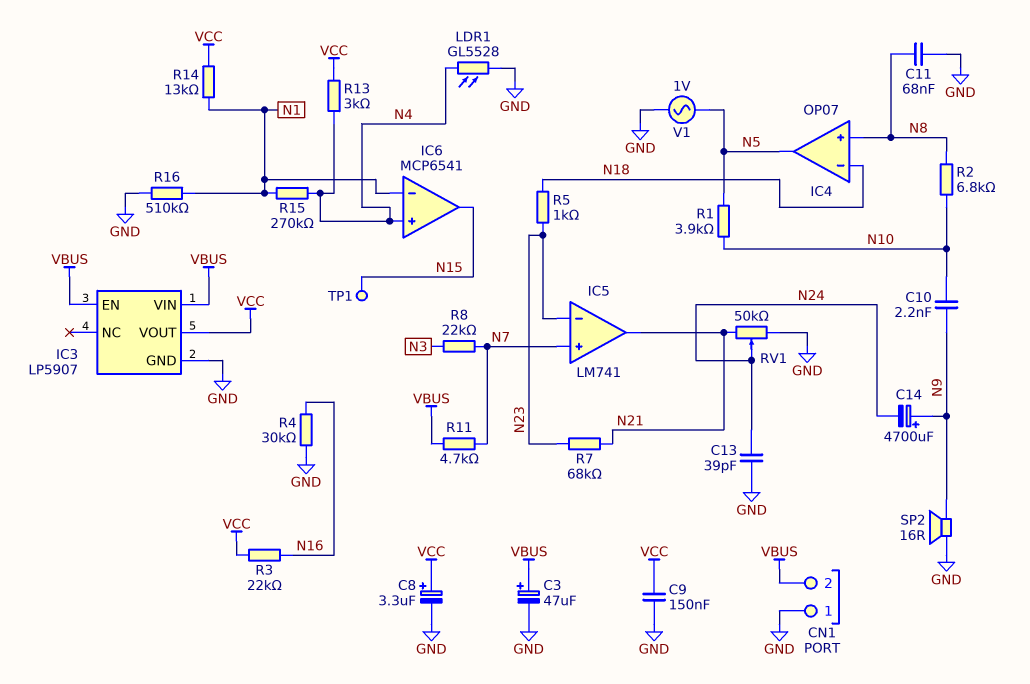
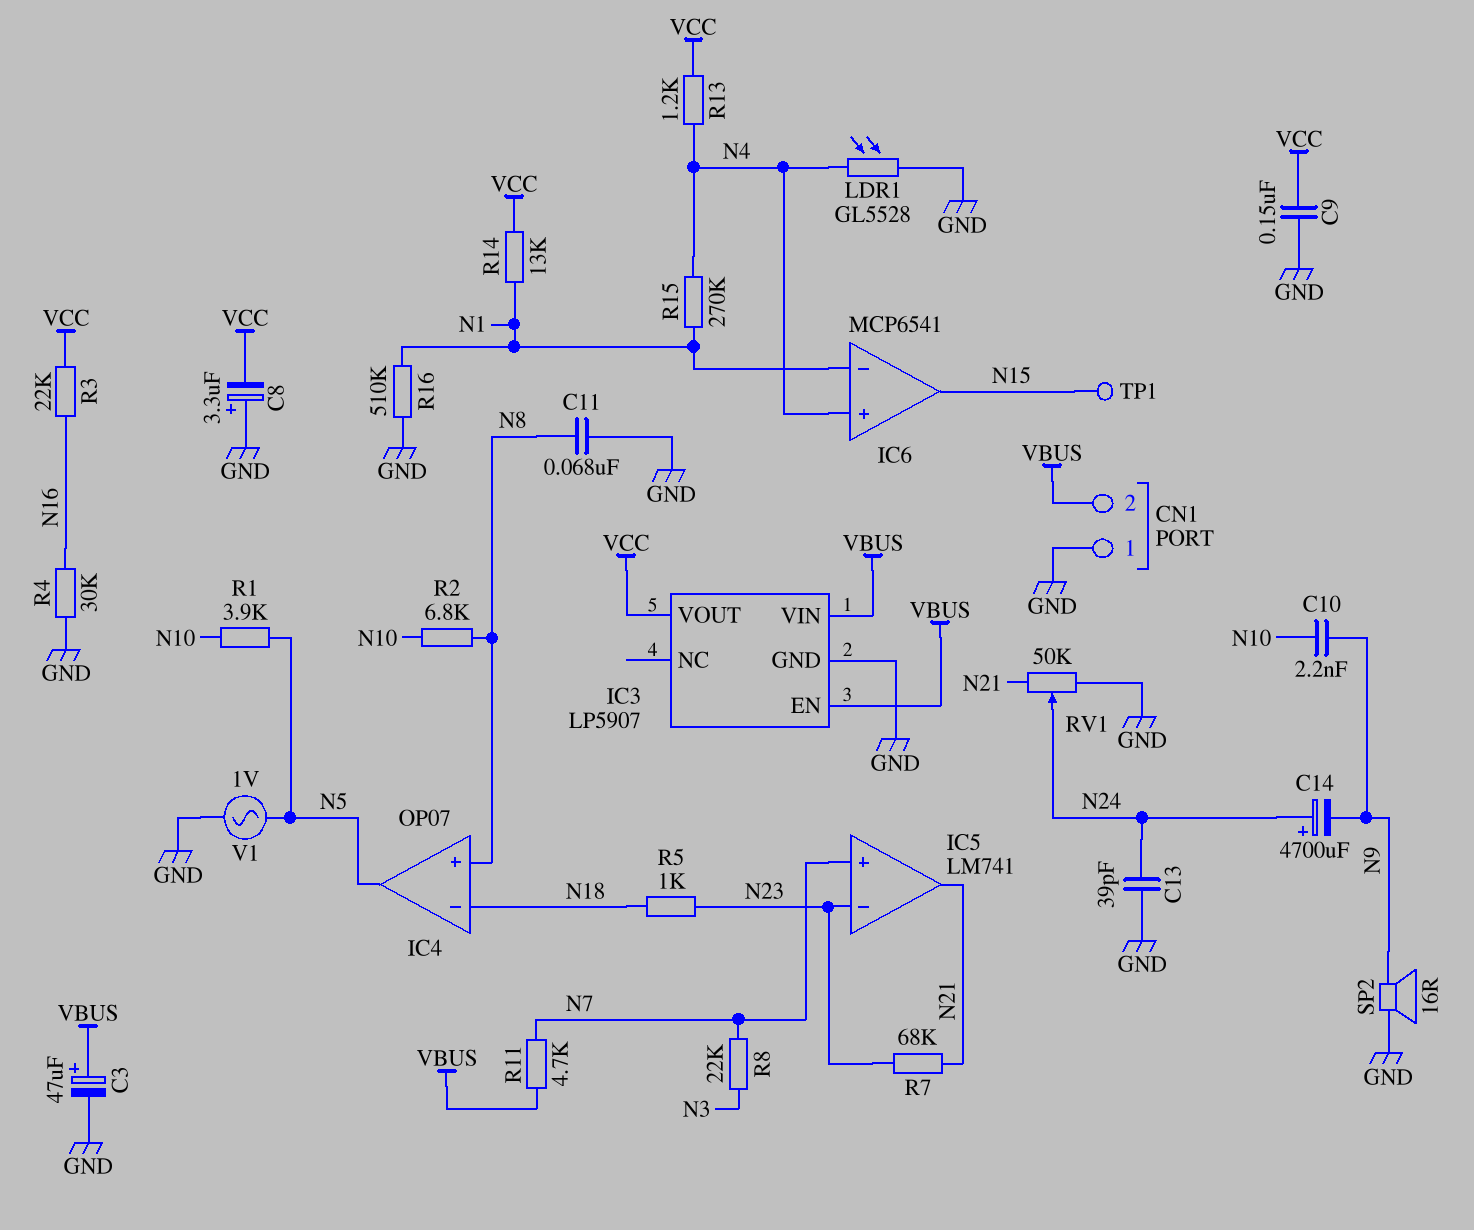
C8: 3.3uF (plus VCC, minus GND) -> 3.3uF (plus GND, minus VCC)
C14: 4700uF (plus N9, minus N24) -> 4700uF (plus N24, minus N9)
R13: 3k (N4, VCC) -> 1.2k (N4, VCC)

